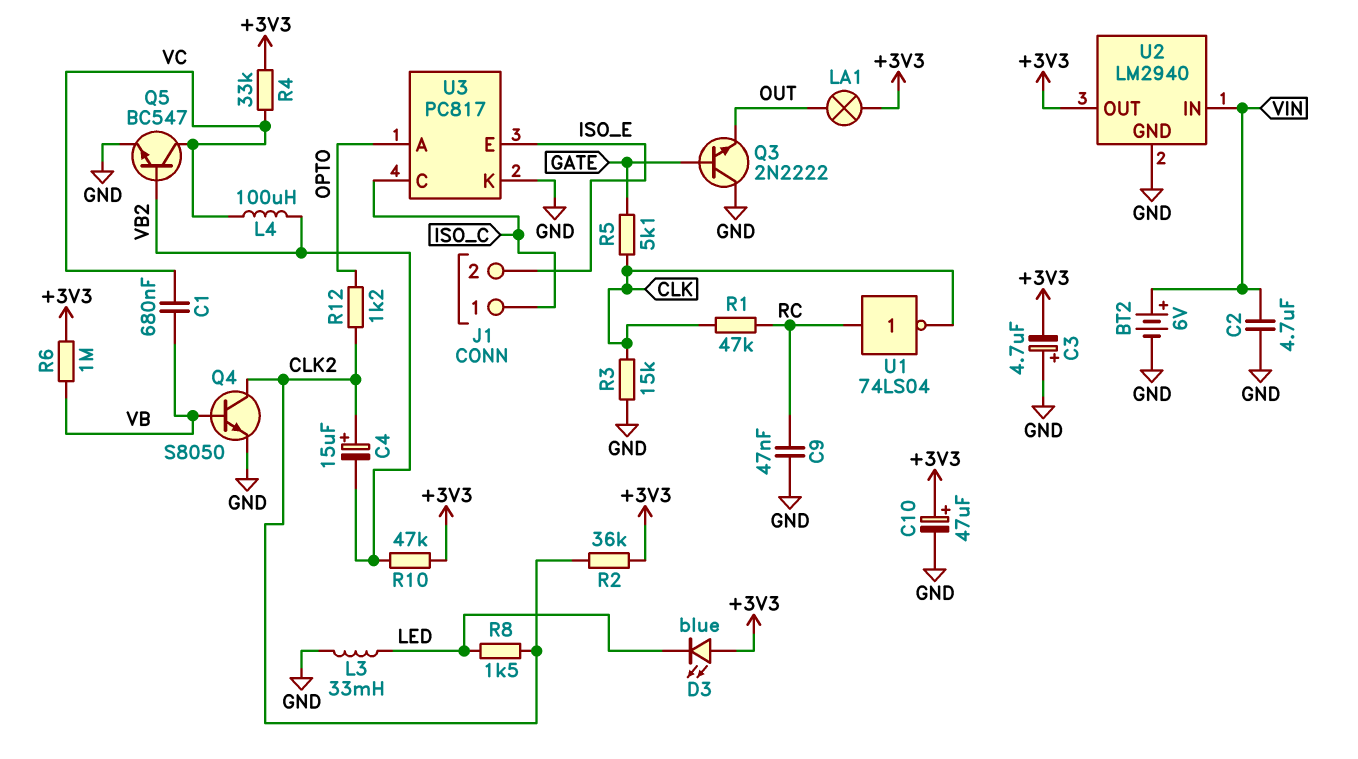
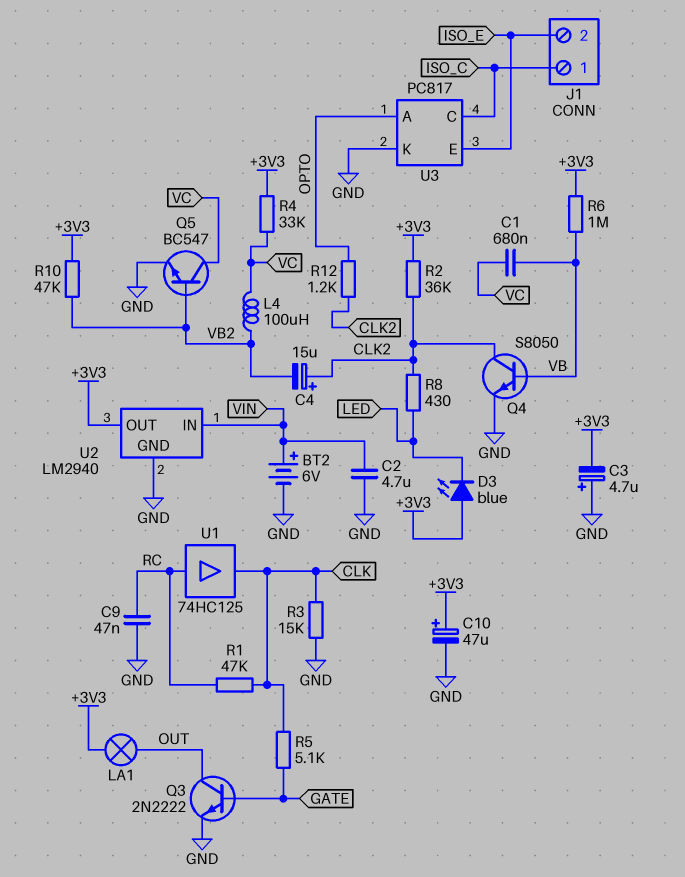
L3: 33mH (GND, LED) -> none
Q3: NPN 2N2222 (B GATE, C GND, E OUT) -> NPN 2N2222 (B GATE, C OUT, E GND)
R8: 1.5k (CLK2, LED) -> 430 (CLK2, LED)
U1: NOT 74LS04 (in RC, out CLK) -> buffer 74HC125 (in RC, out CLK)

